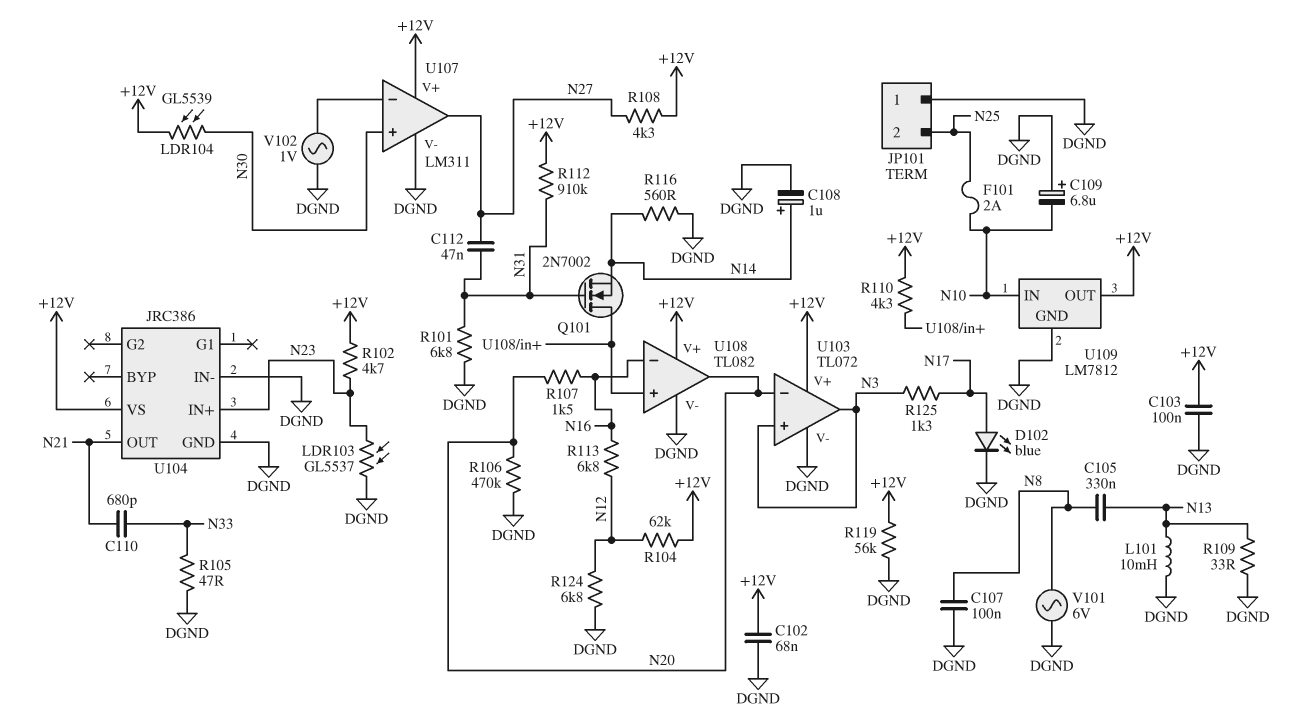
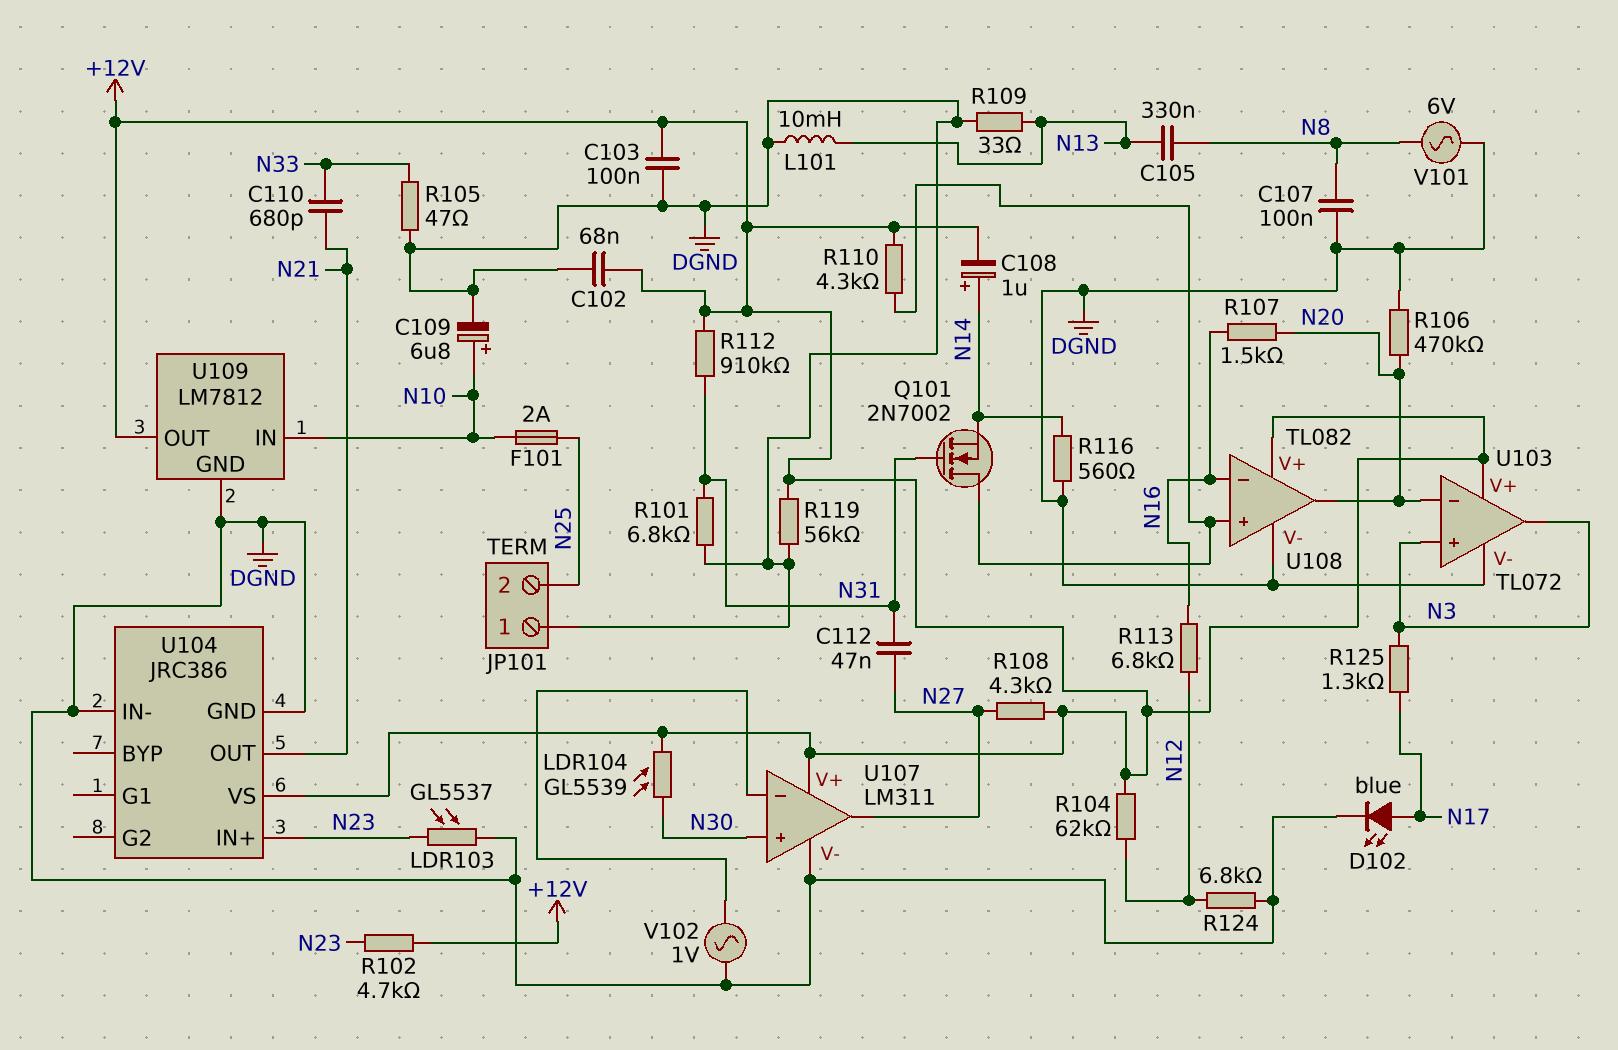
C108: 1uF (plus N14, minus DGND) -> 1uF (plus N14, minus +12V)
C109: 6.8uF (plus DGND, minus N10) -> 6.8uF (plus N10, minus DGND)

